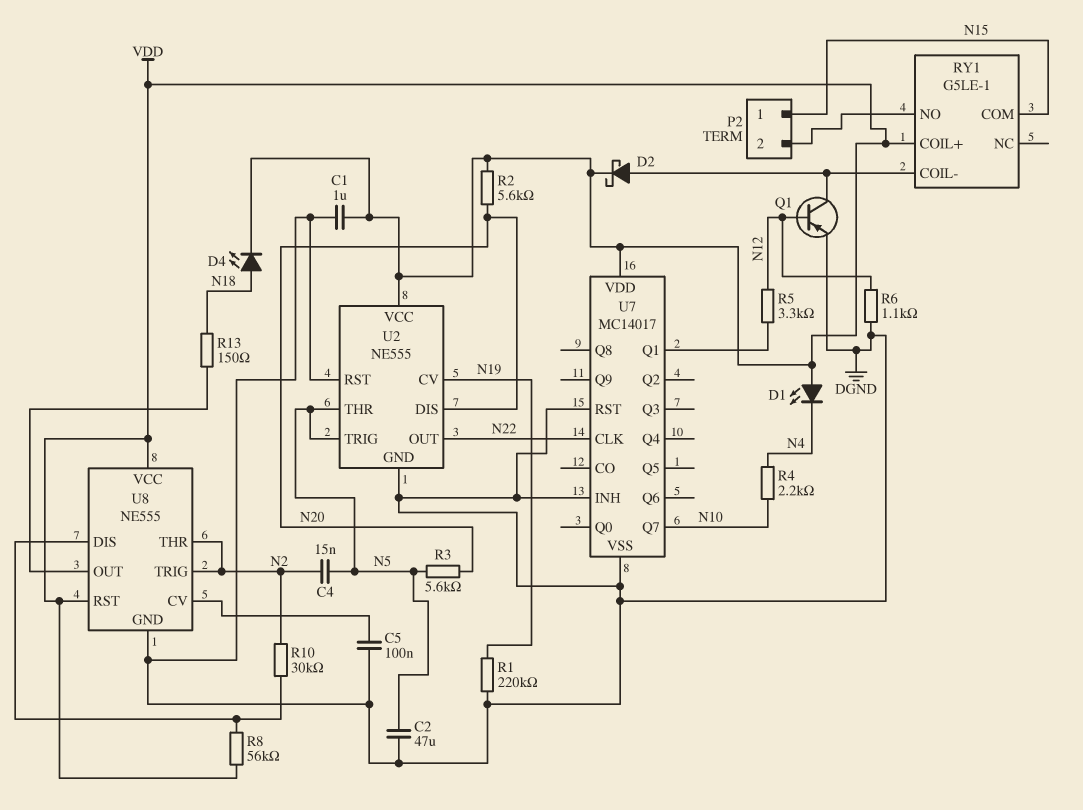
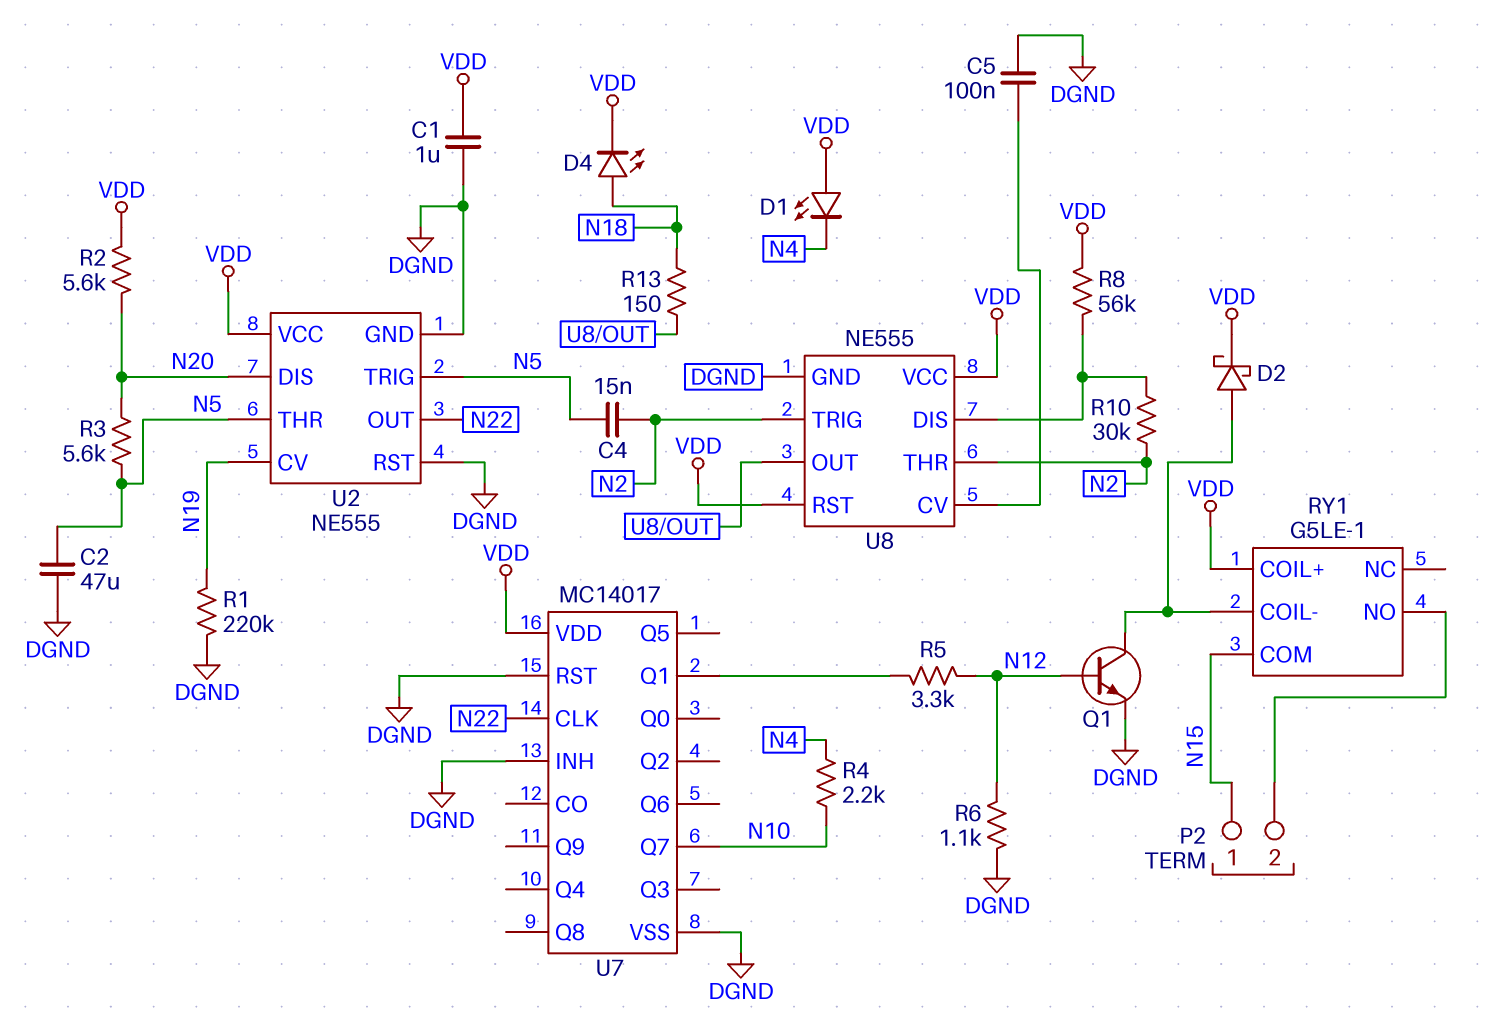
Q1: PNP (B N12, C RY1/COIL-, E DGND) -> NPN (B N12, C RY1/COIL-, E DGND)

